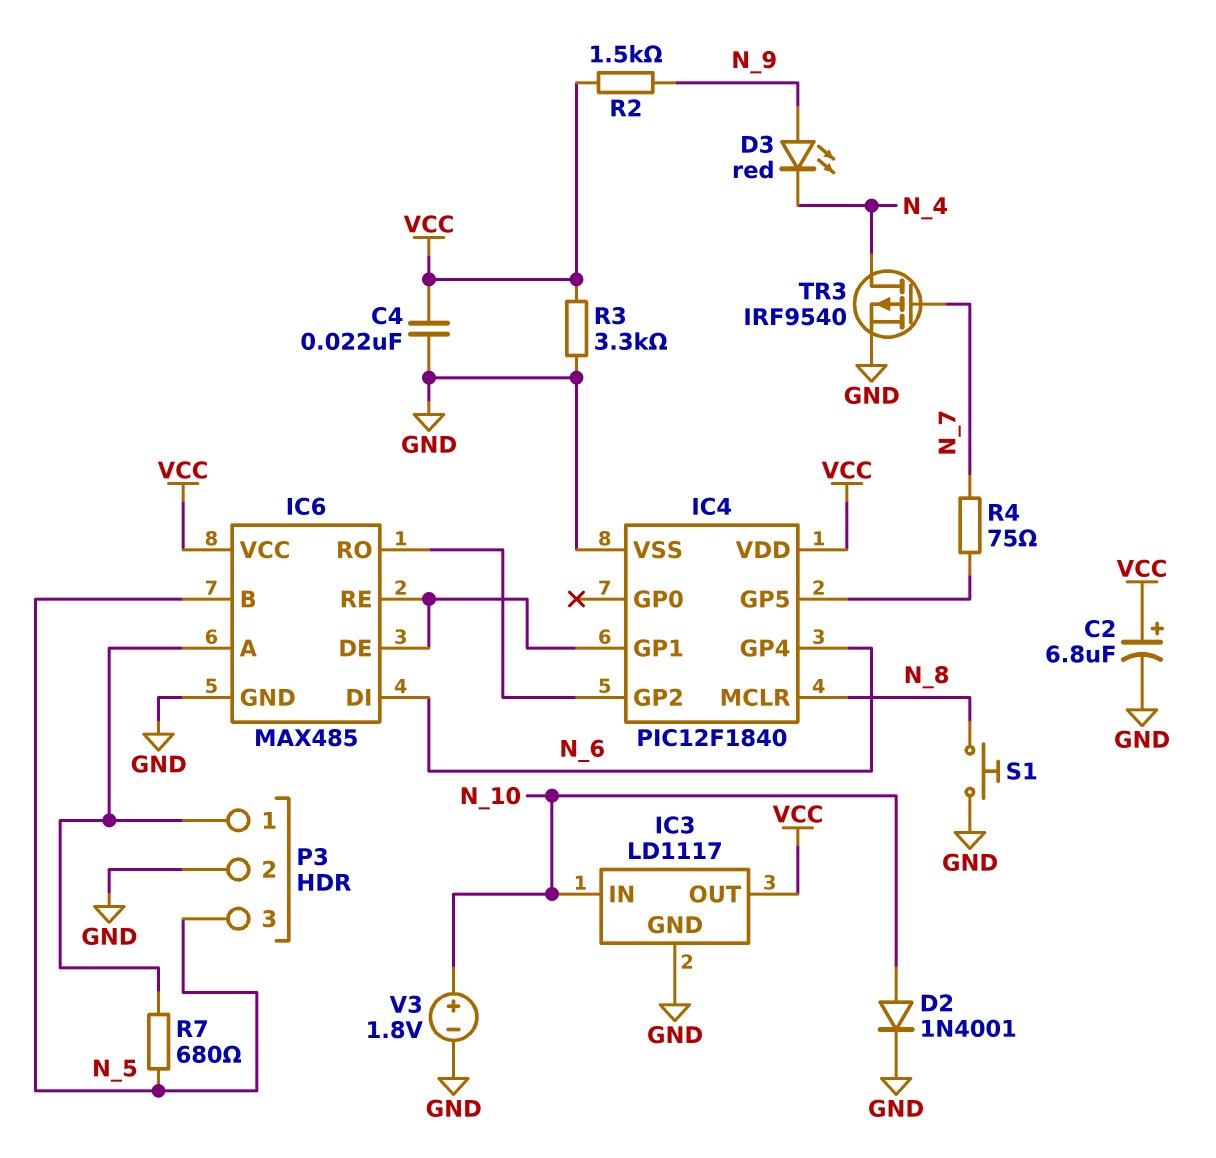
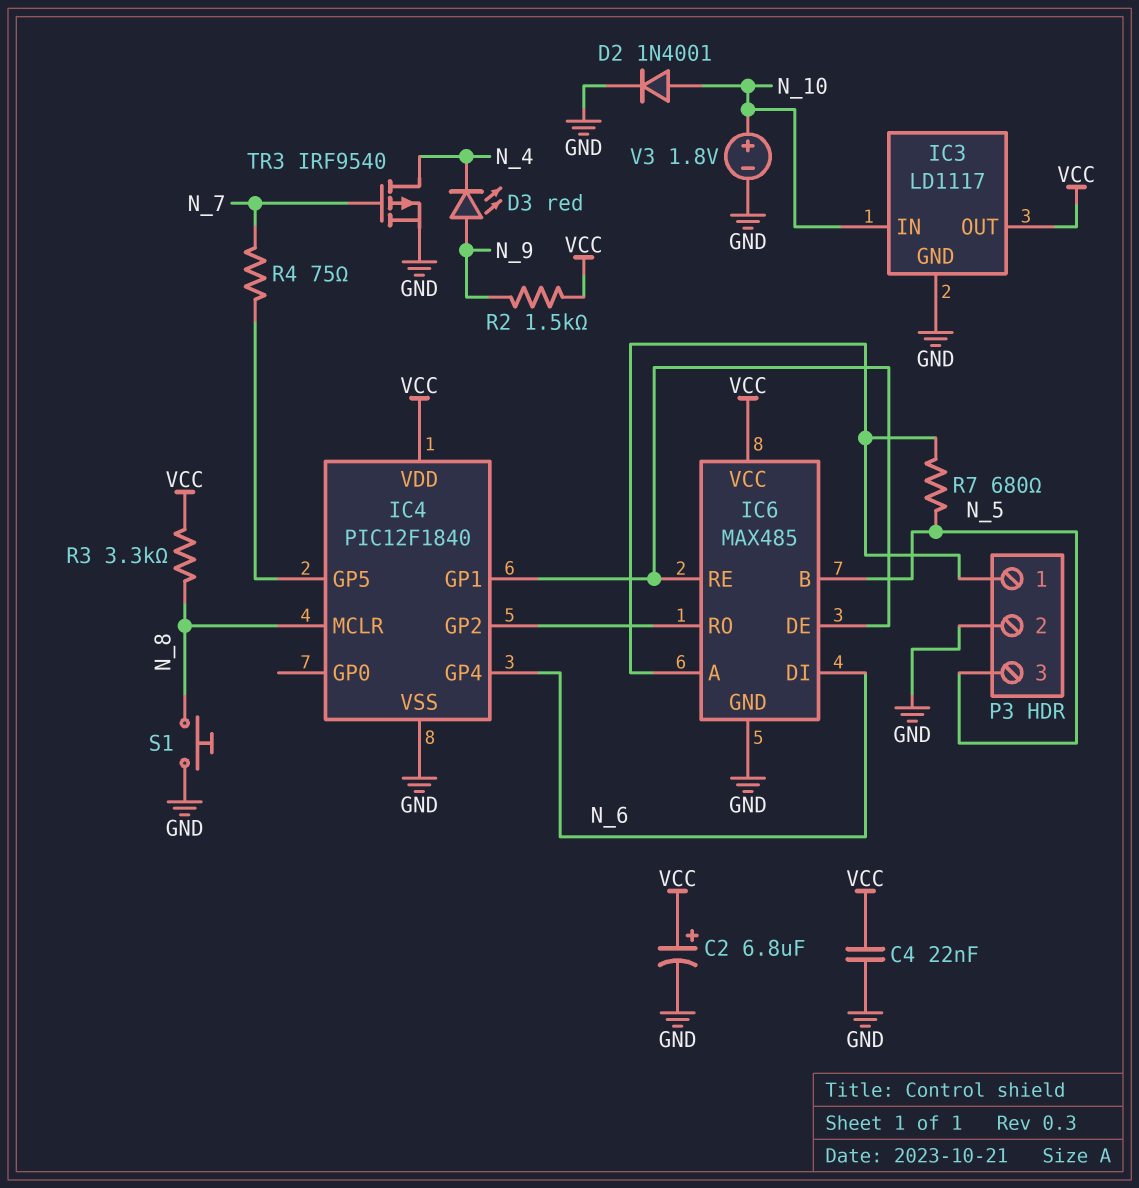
R3: 3.3k (GND, VCC) -> 3.3k (N_8, VCC)

